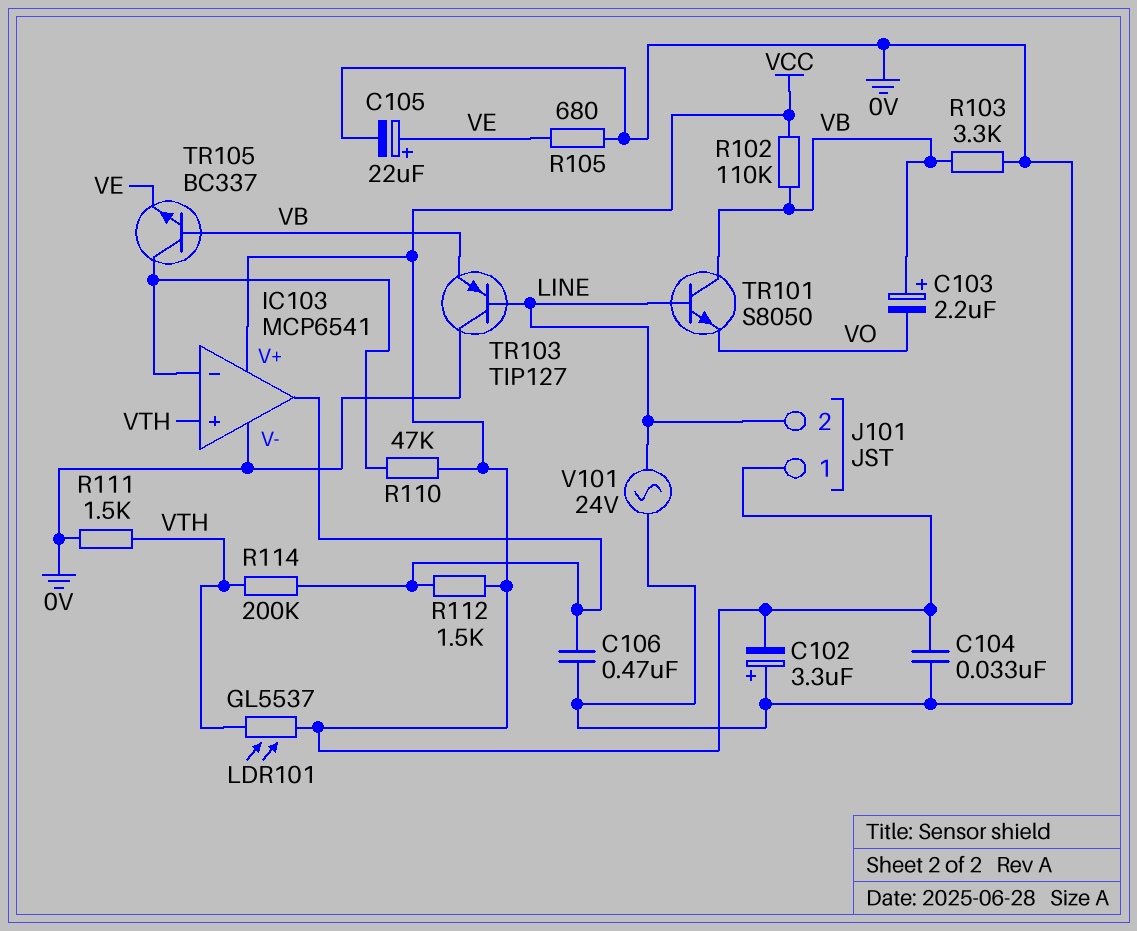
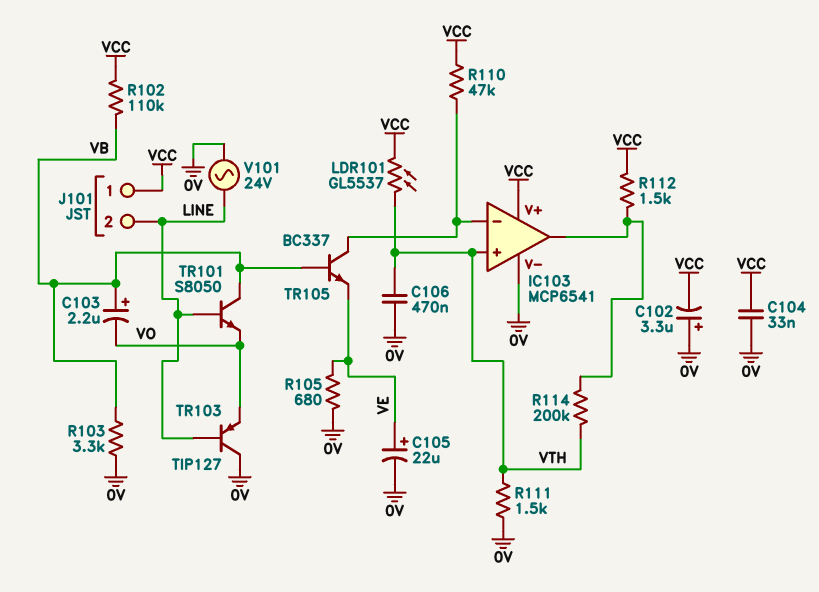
C106: 470nF (0V, IC103/out) -> 470nF (0V, VTH)
TR103: PNP TIP127 (B LINE, C 0V, E VB) -> PNP TIP127 (B LINE, C 0V, E VO)

